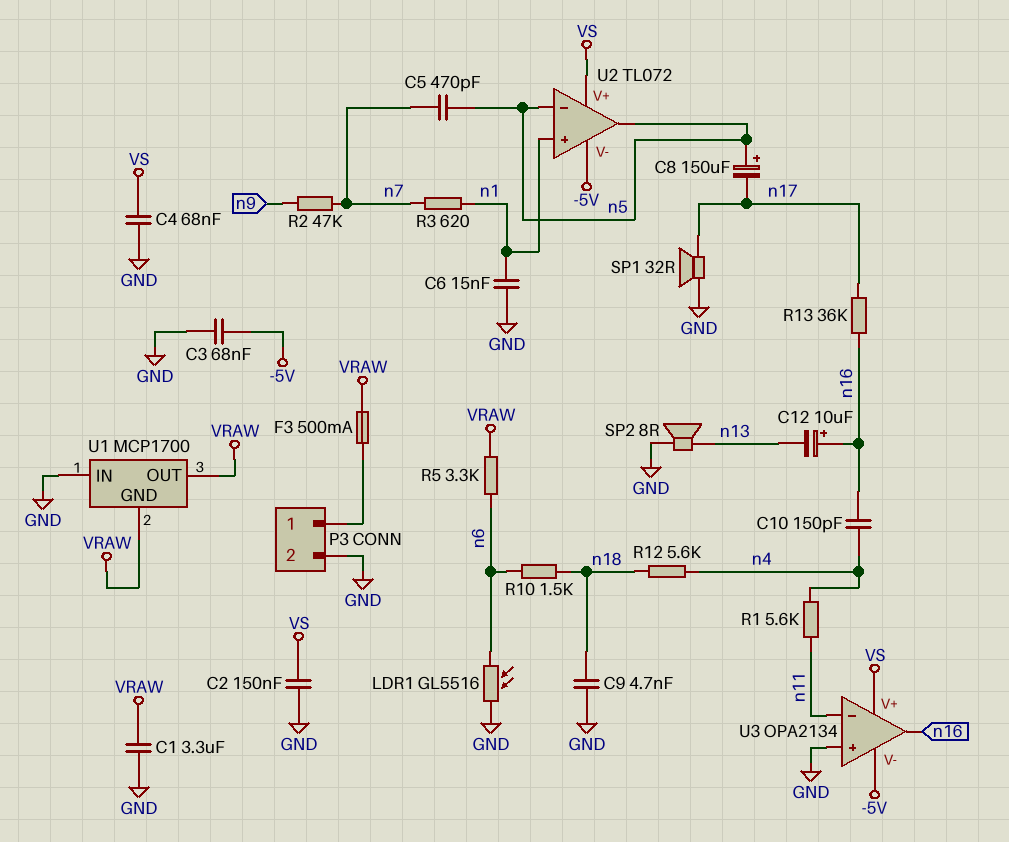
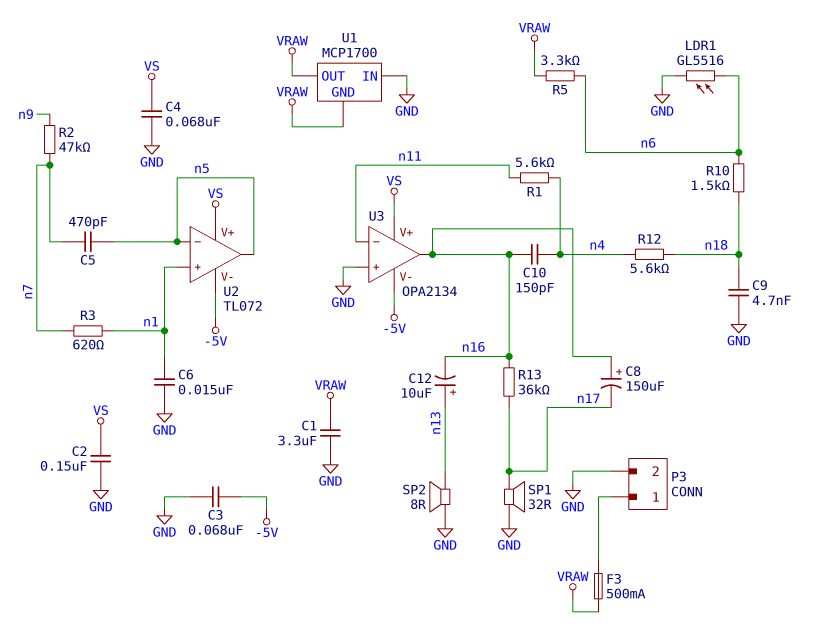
C8: 150uF (plus n5, minus n17) -> 150uF (plus n16, minus n17)
C12: 10uF (plus n16, minus n13) -> 10uF (plus n13, minus n16)

